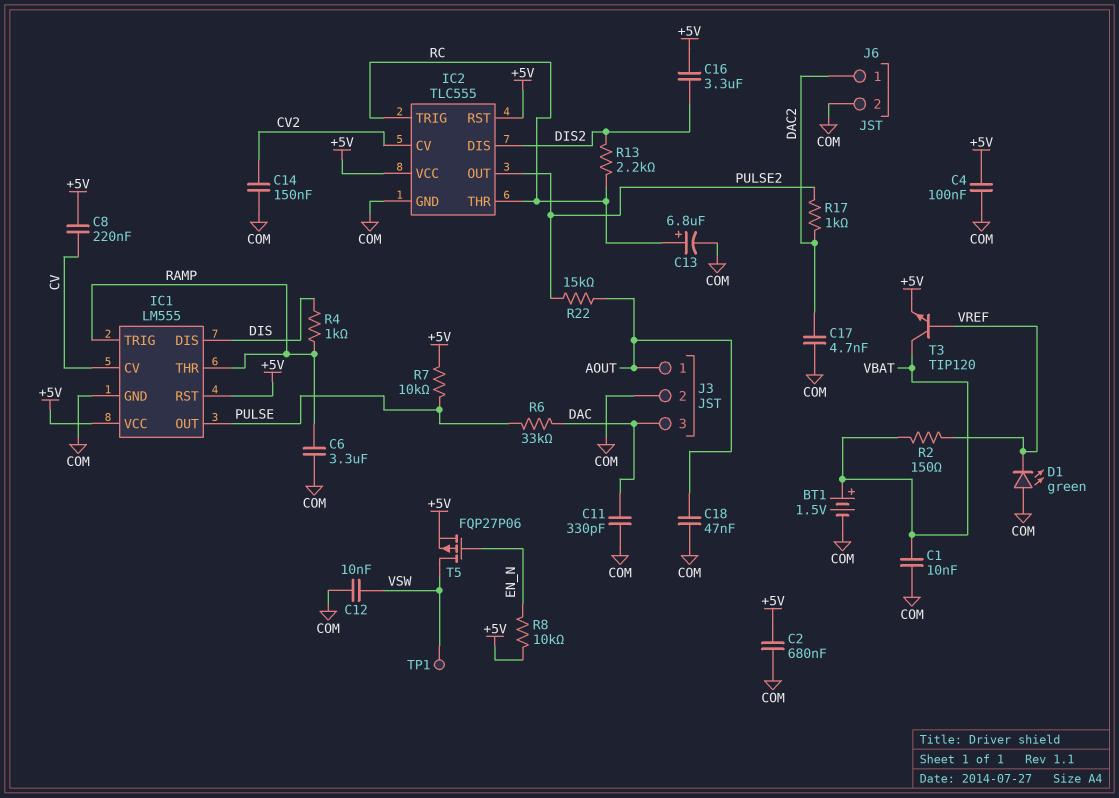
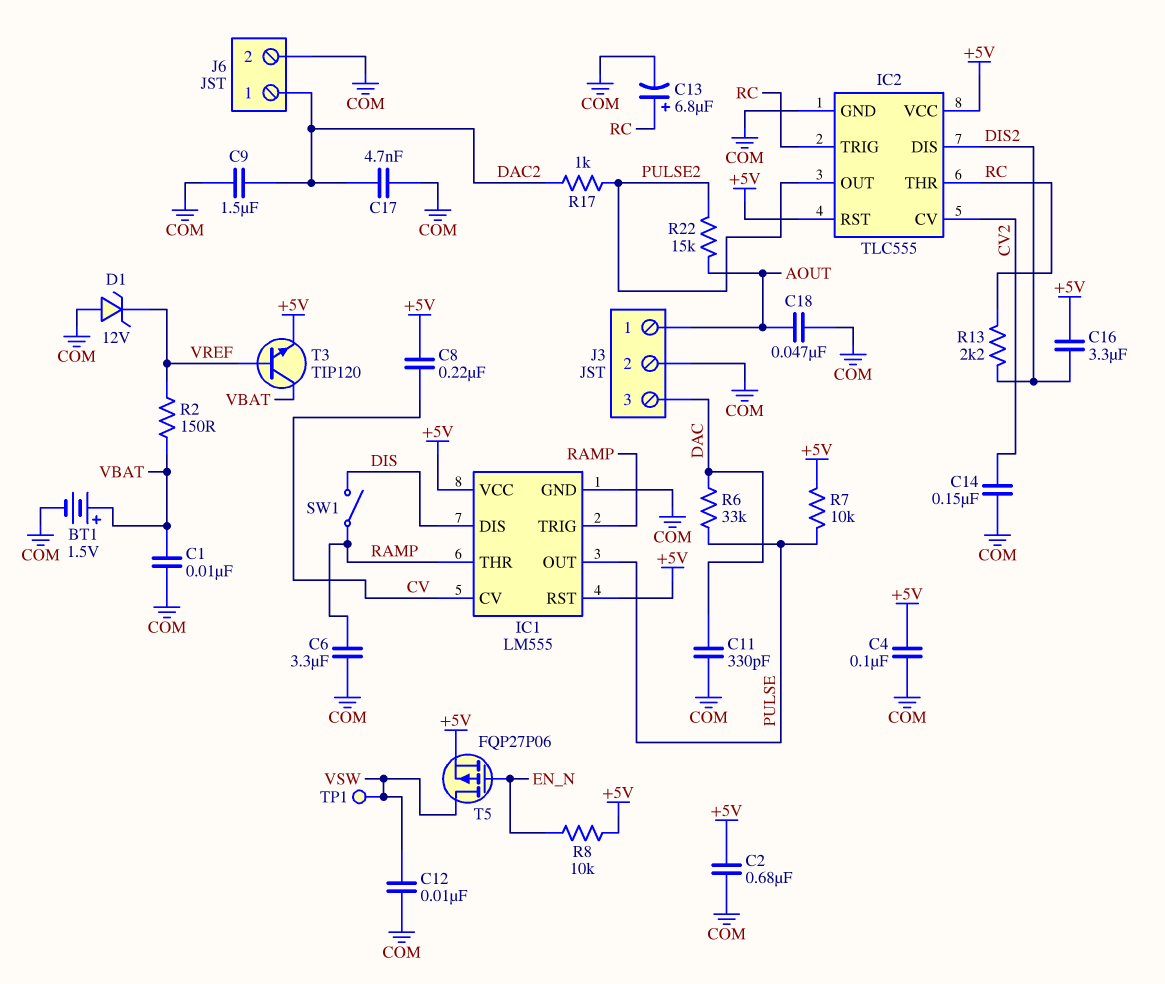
C9: none -> 1.5uF (COM, DAC2)
D1: LED green (A COM, K VREF) -> zener 12V (A COM, K VREF)
R4: 1k (DIS, RAMP) -> none
SW1: none -> switch (DIS, RAMP)

